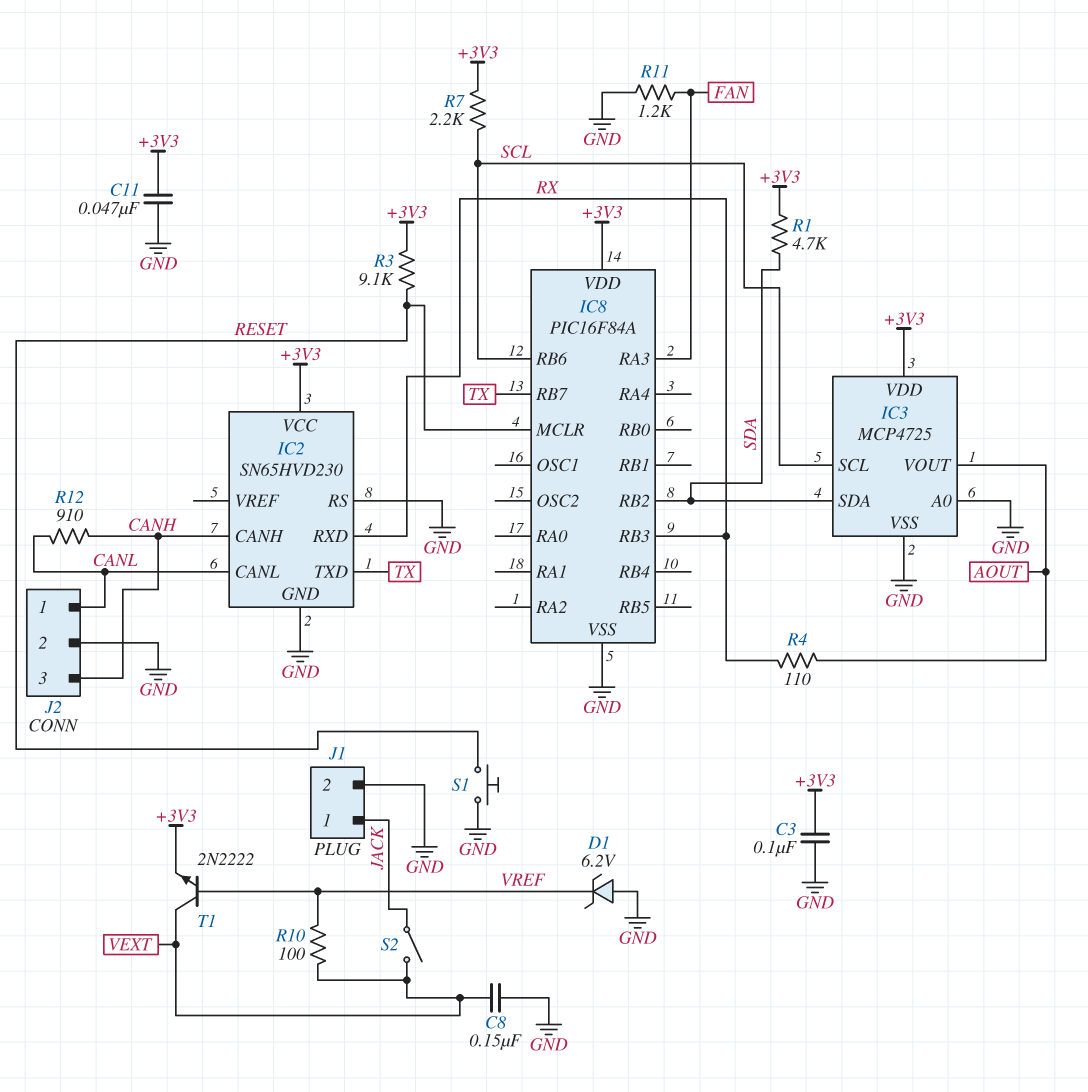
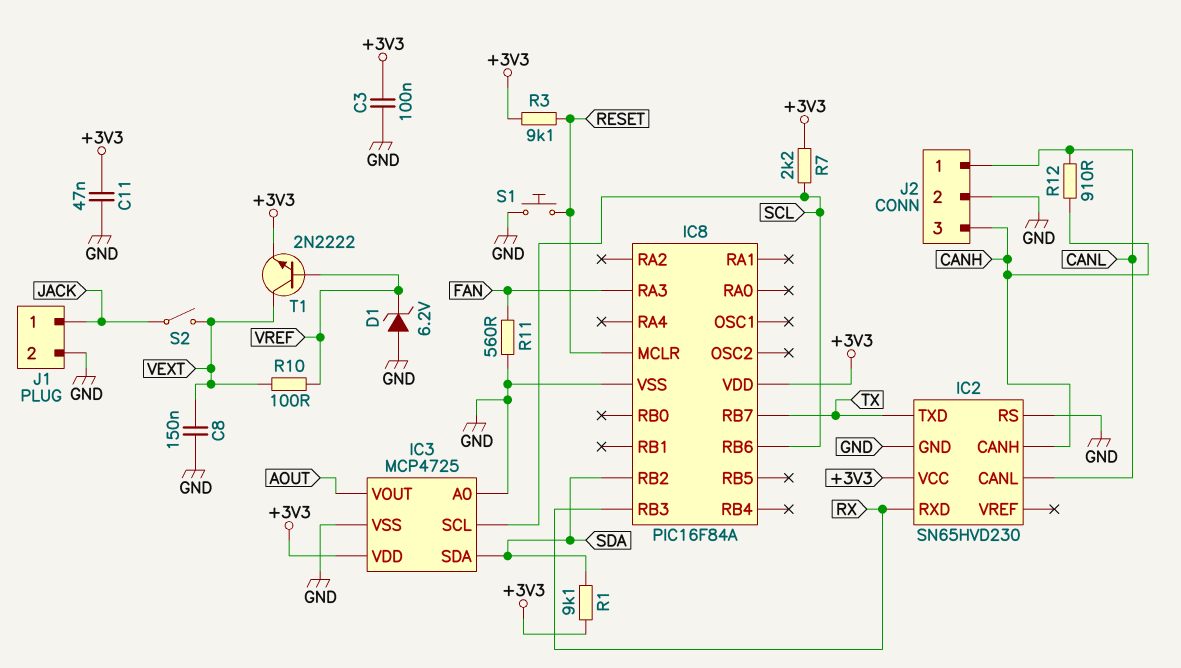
R1: 4.7k (+3V3, SDA) -> 9.1k (+3V3, SDA)
R4: 110 (AOUT, RX) -> none
R11: 1.2k (FAN, GND) -> 560 (FAN, GND)

